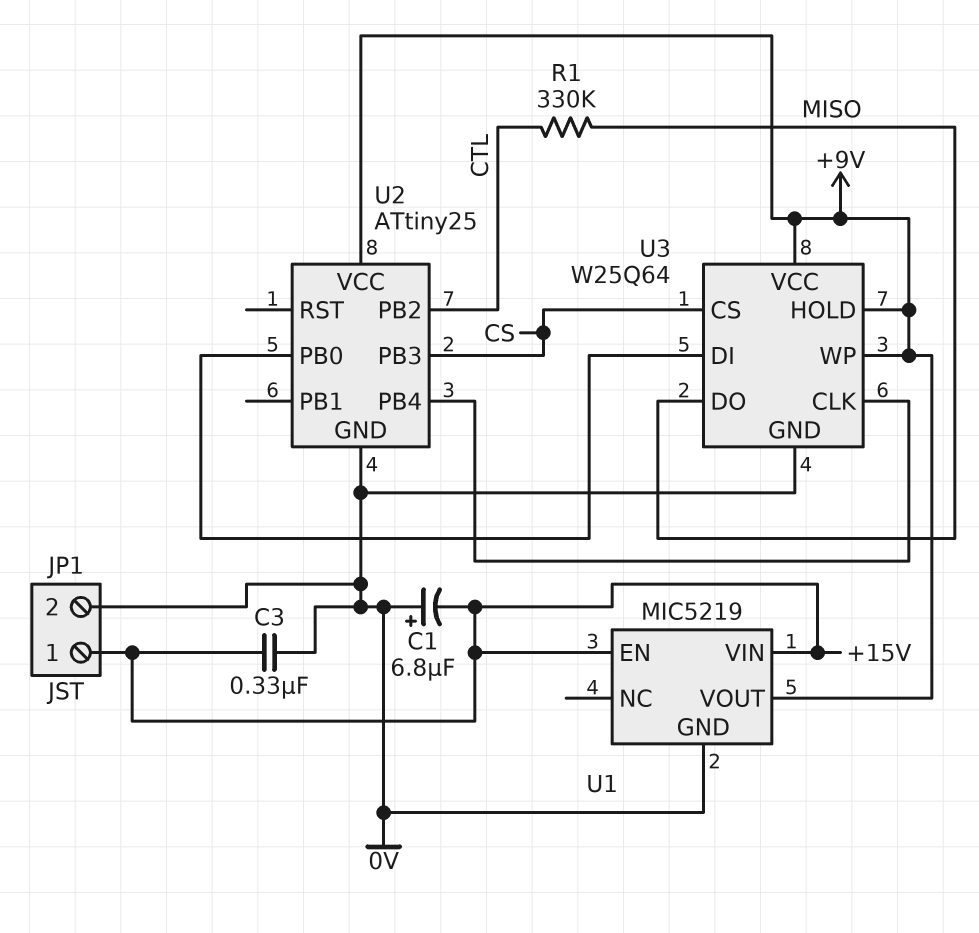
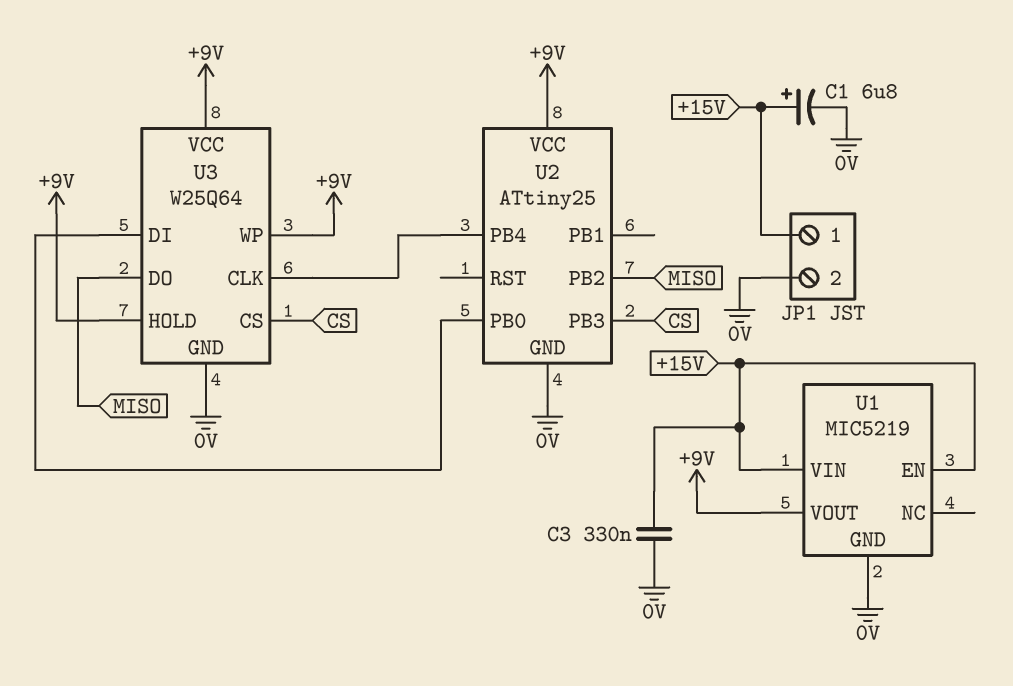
C1: 6.8uF (plus 0V, minus +15V) -> 6.8uF (plus +15V, minus 0V)
R1: 330k (CTL, MISO) -> none
U2 pin PB2: CTL -> MISO

